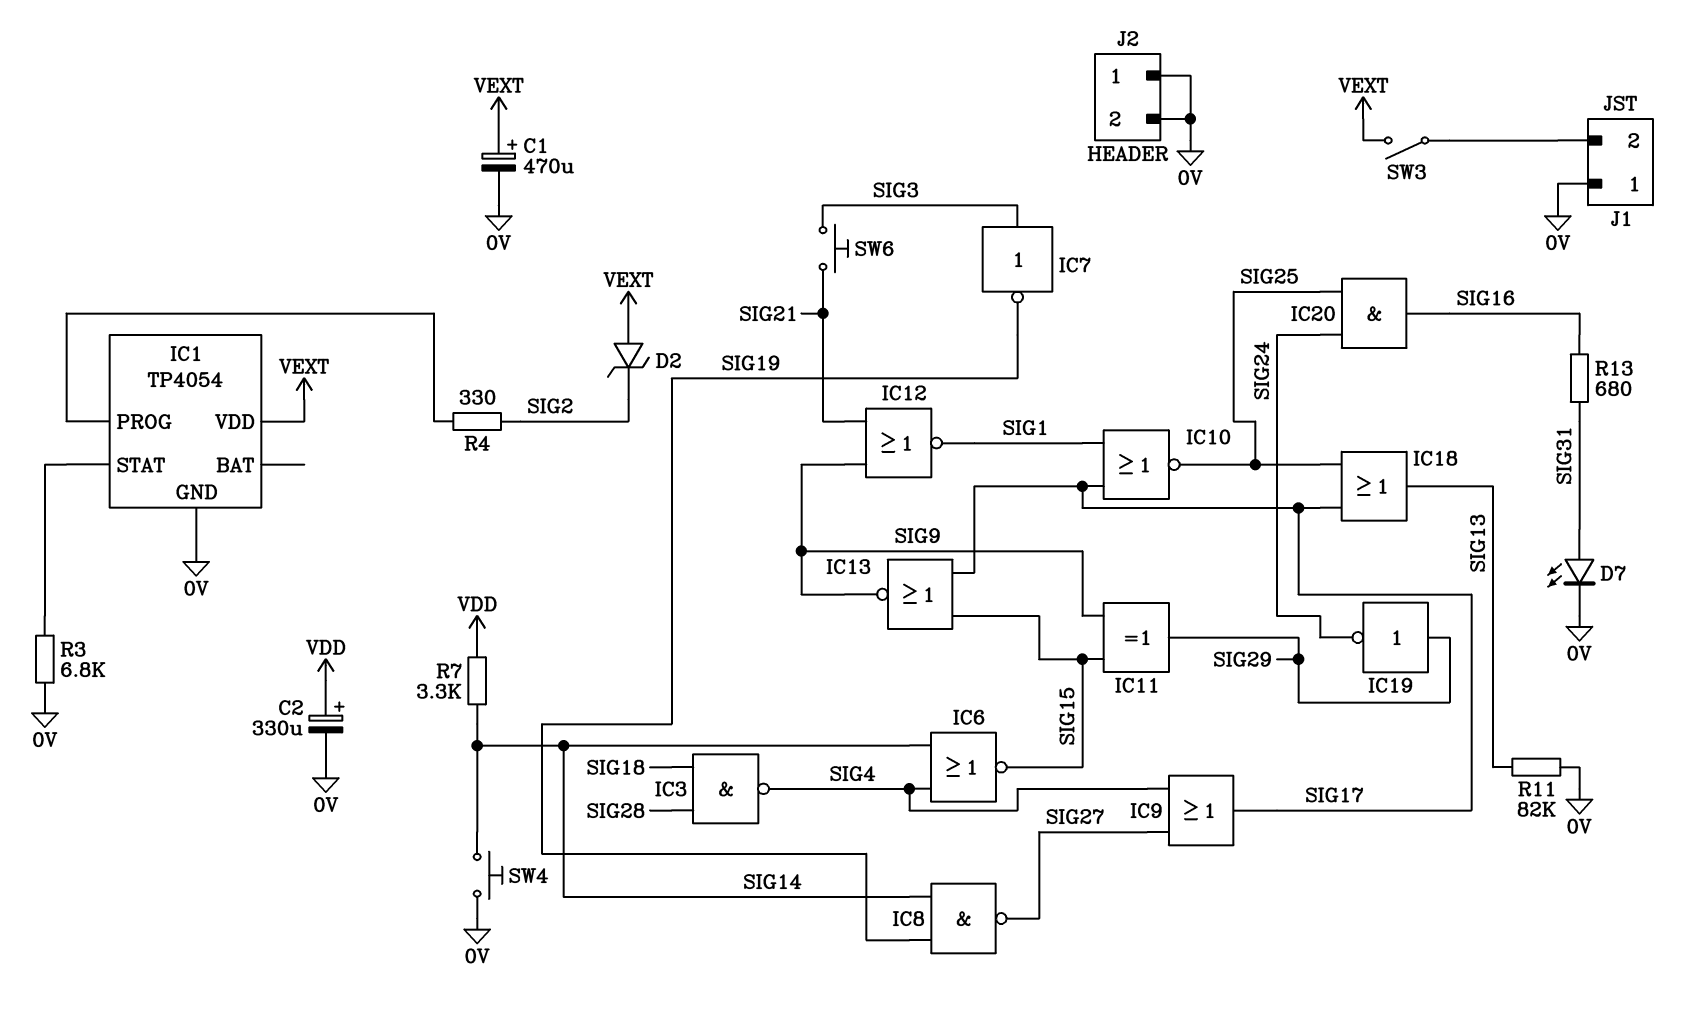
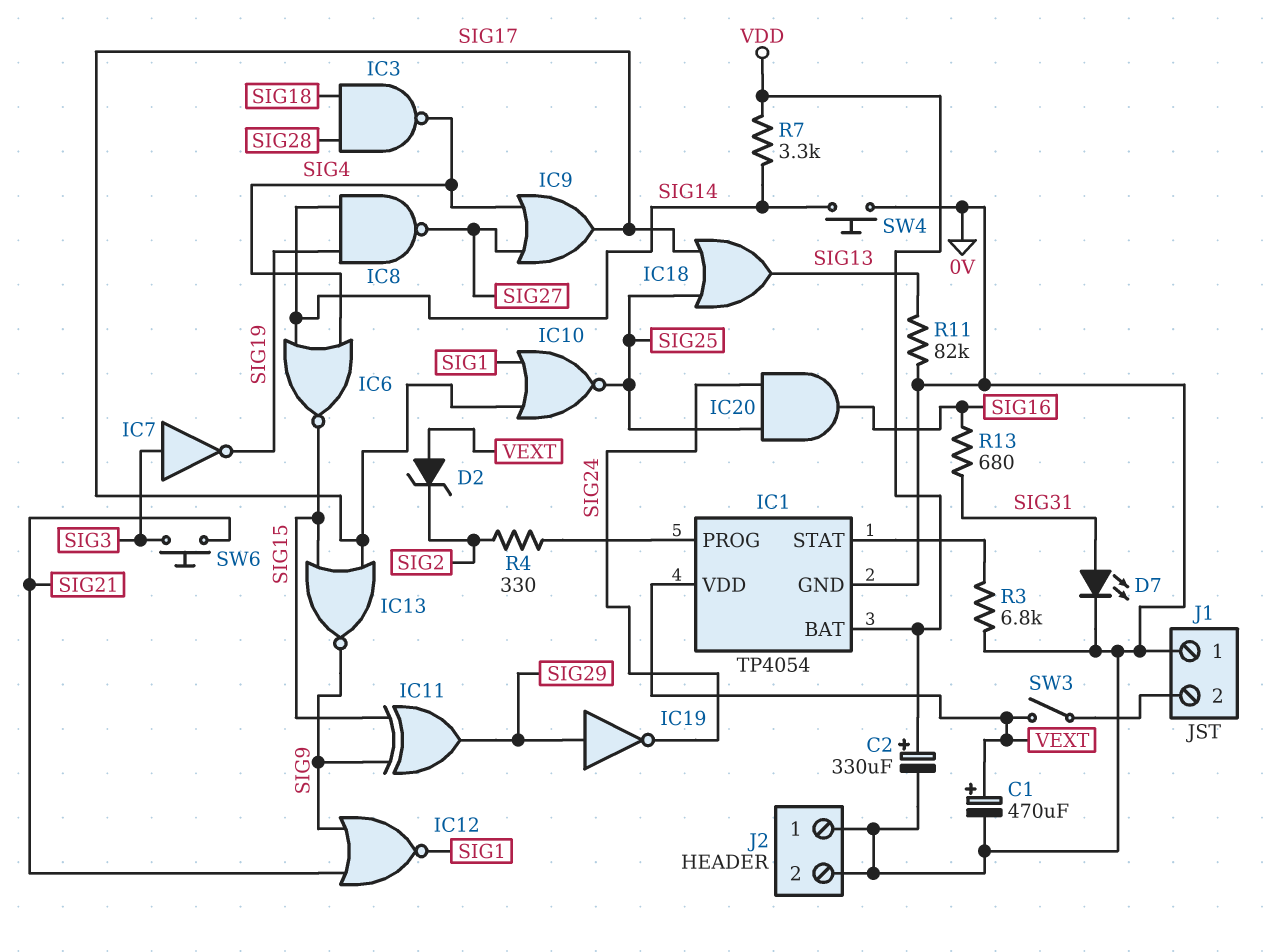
IC1 pin BAT: none -> VDD

